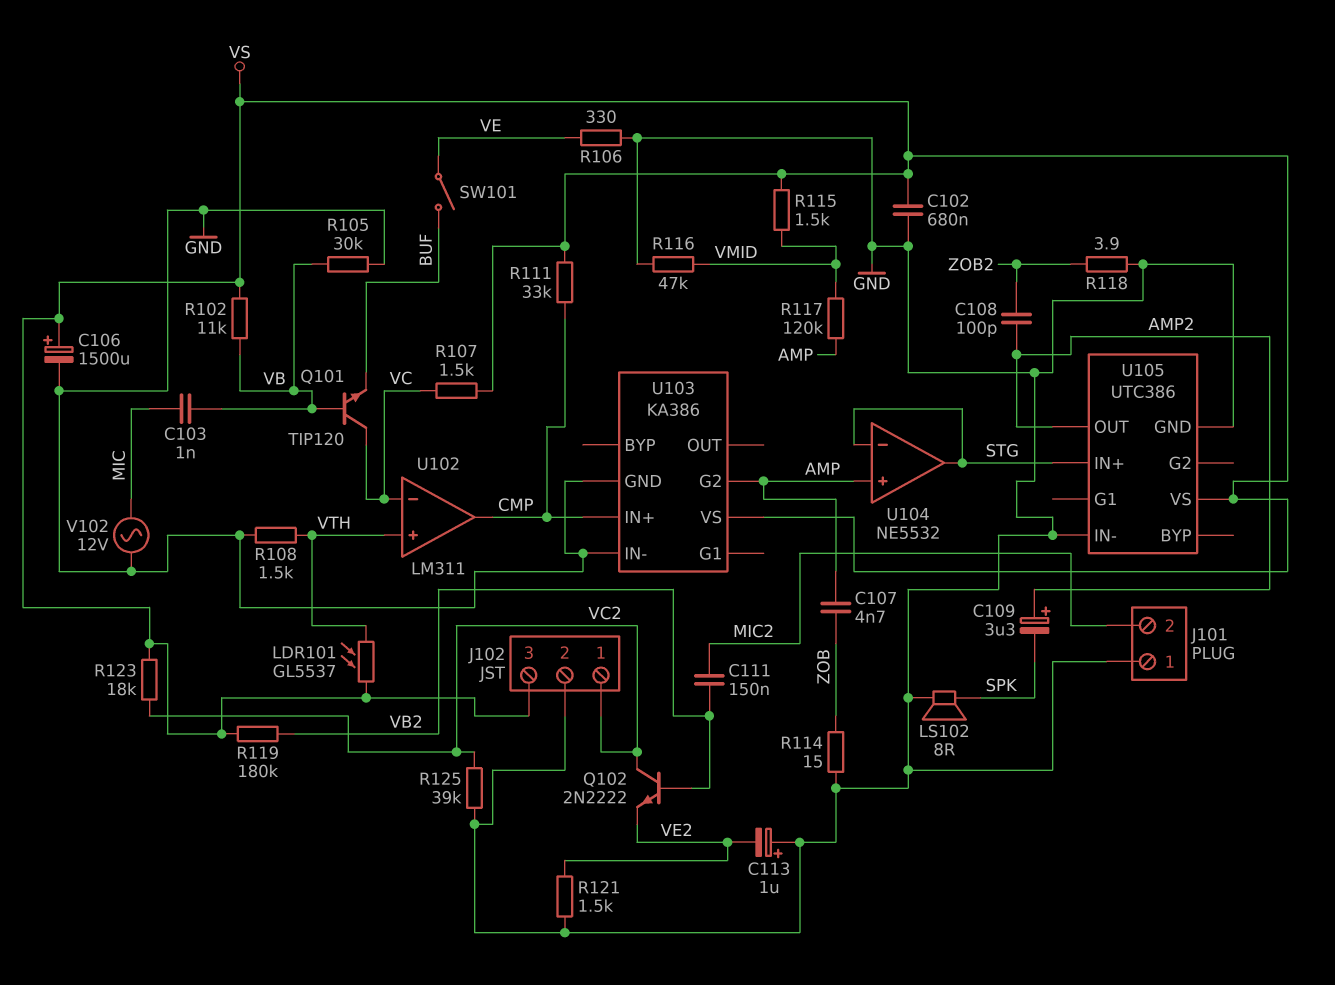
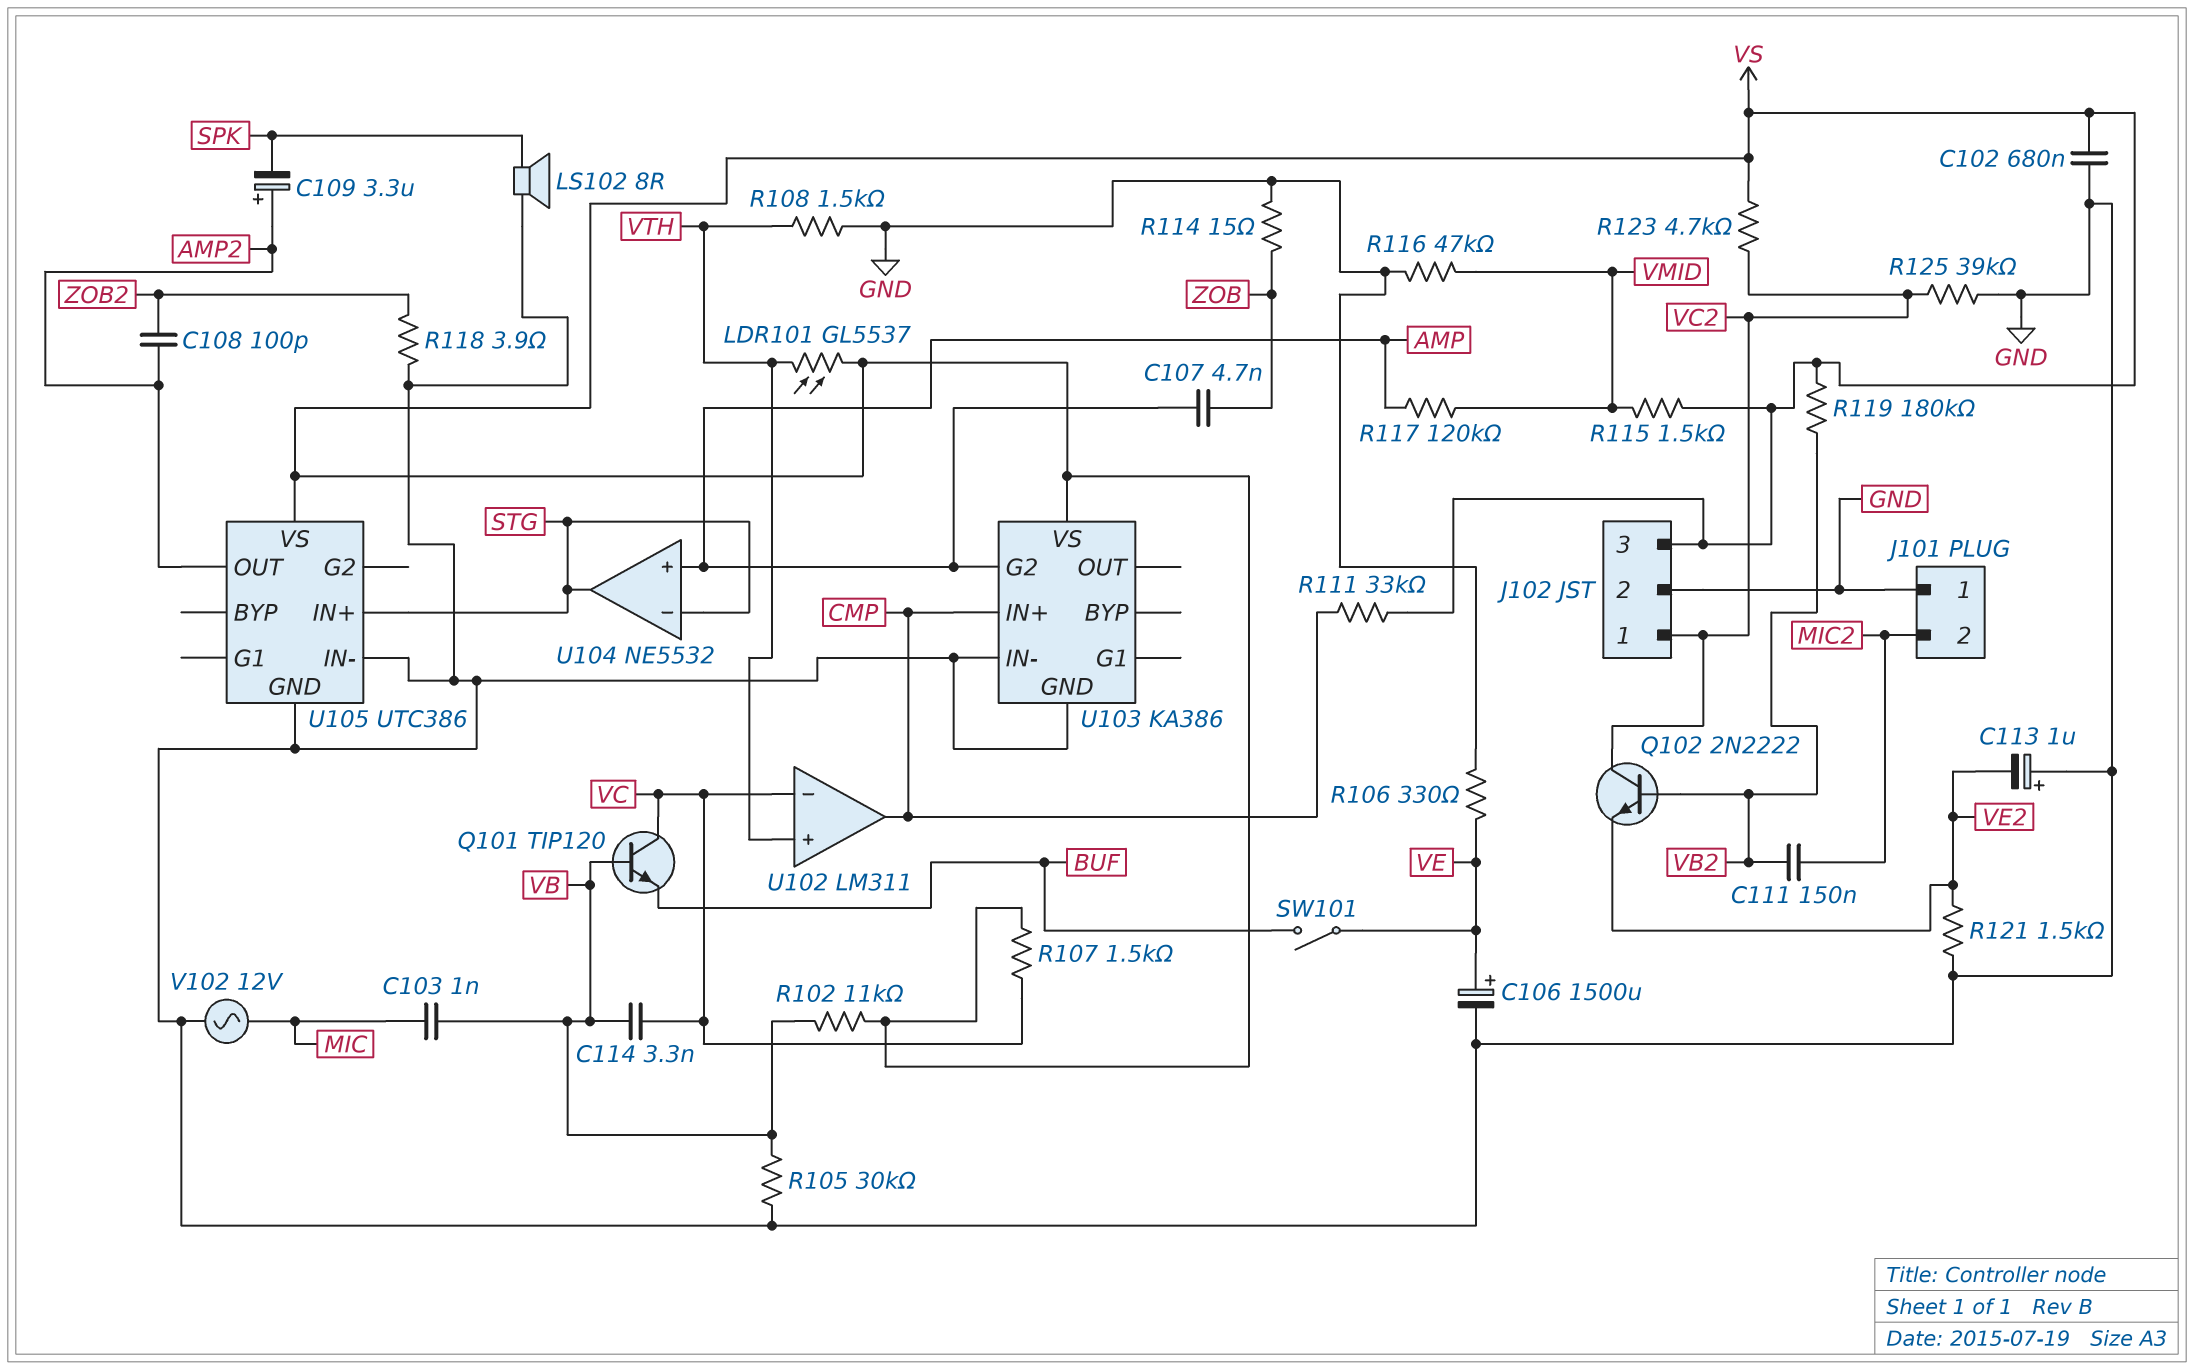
C106: 1500uF (plus VS, minus GND) -> 1500uF (plus VE, minus GND)
C114: none -> 3.3nF (VB, VC)
R123: 18k (VC2, VS) -> 4.7k (VC2, VS)

